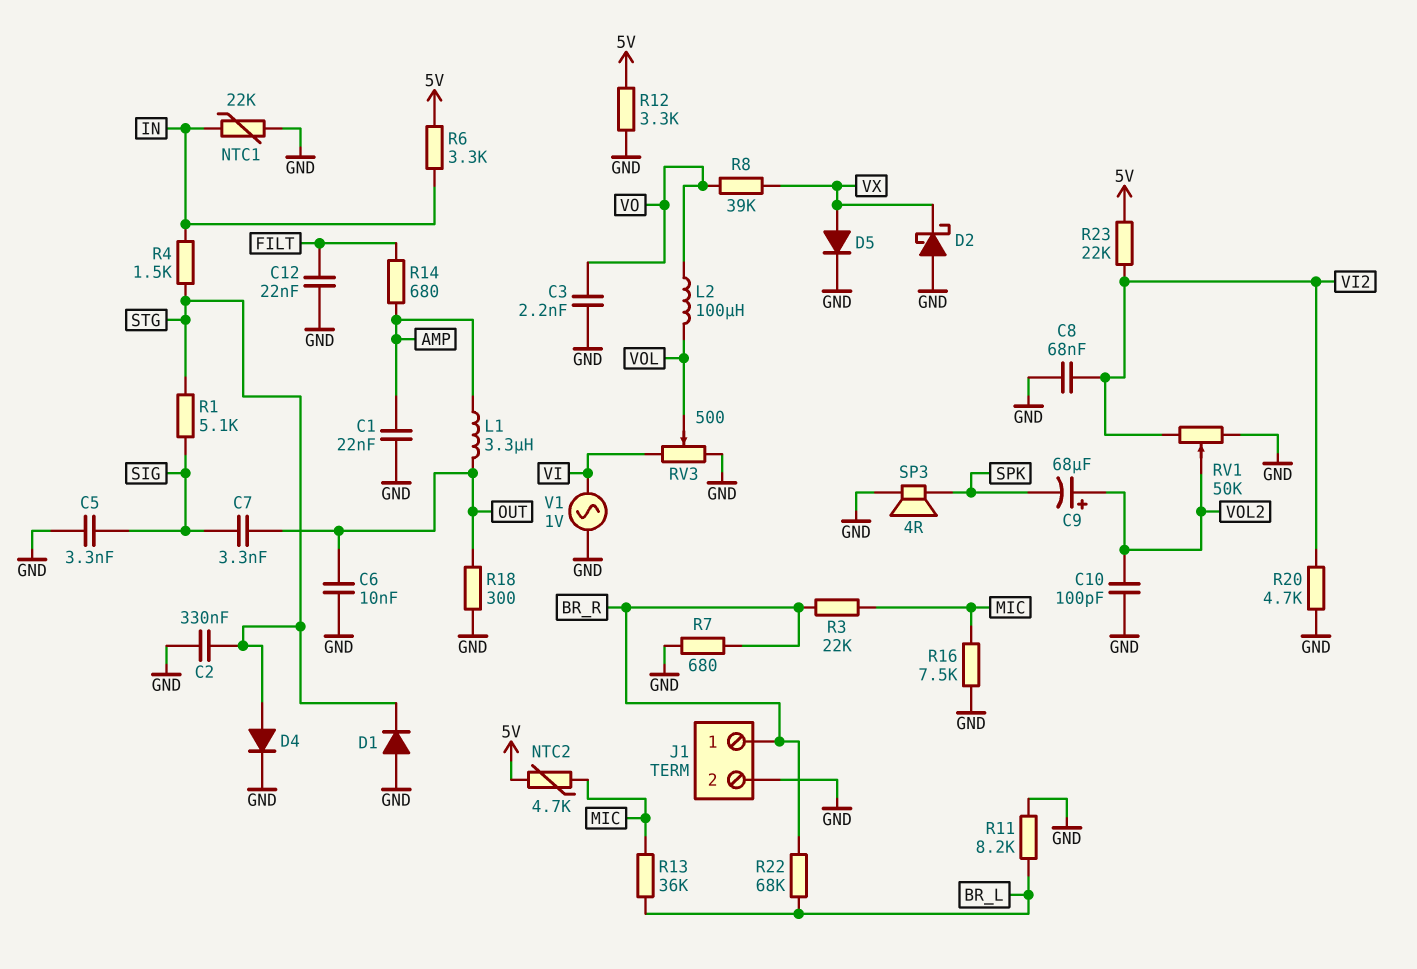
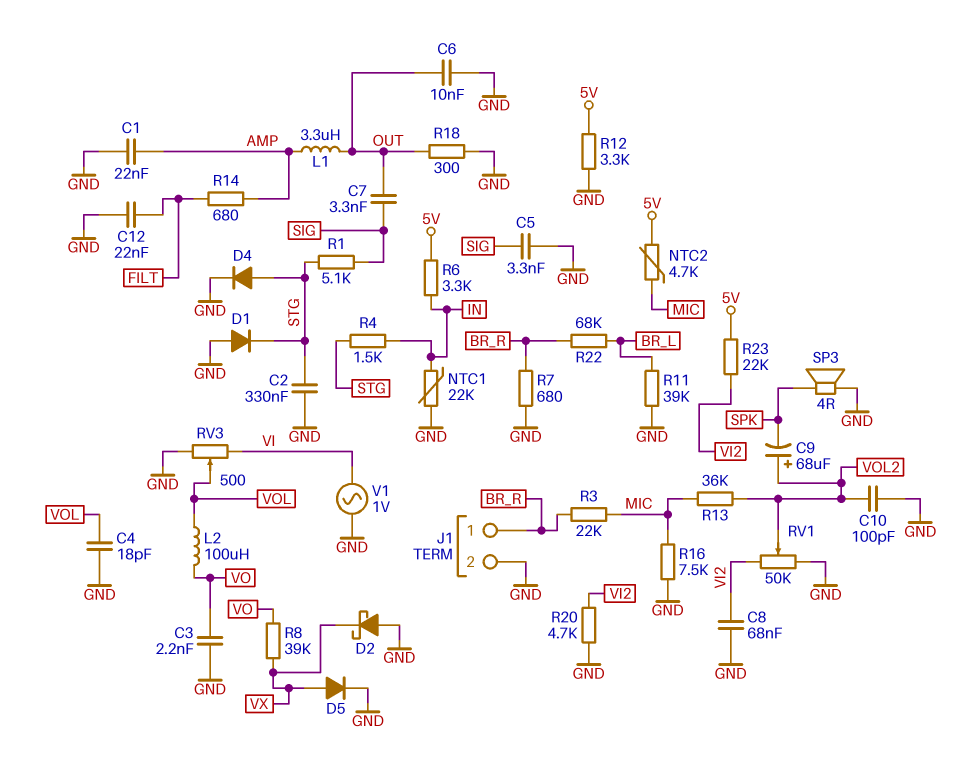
C4: none -> 18pF (GND, VOL)
R11: 8.2k (BR_L, GND) -> 39k (BR_L, GND)
R13: 36k (BR_L, MIC) -> 36k (MIC, VOL2)

